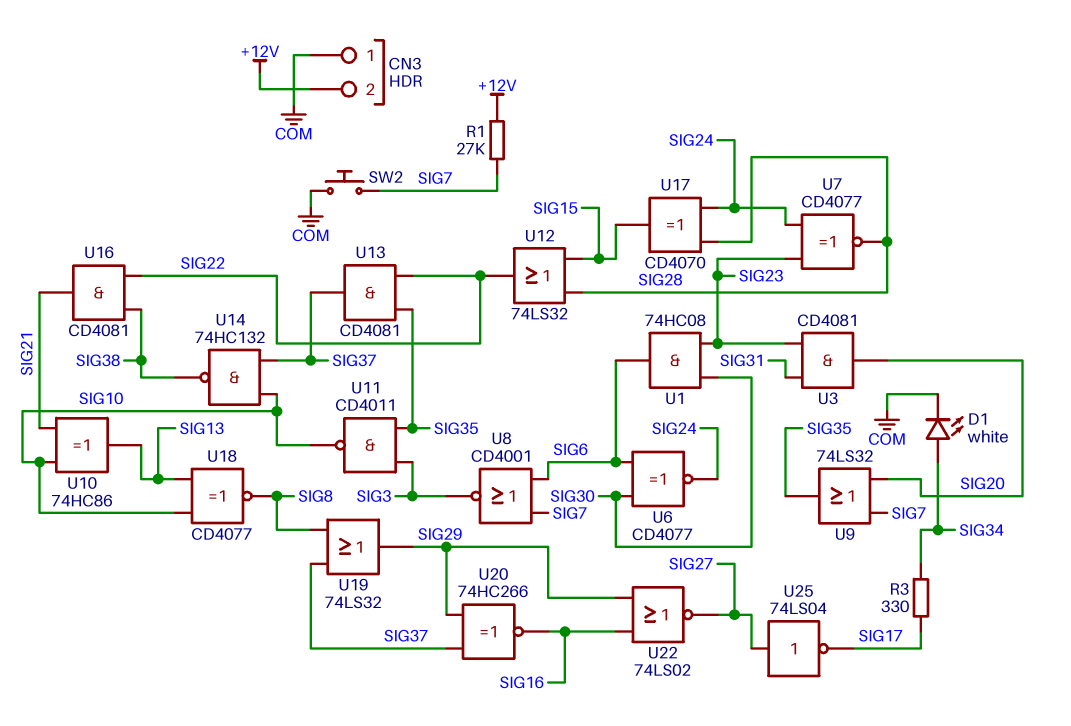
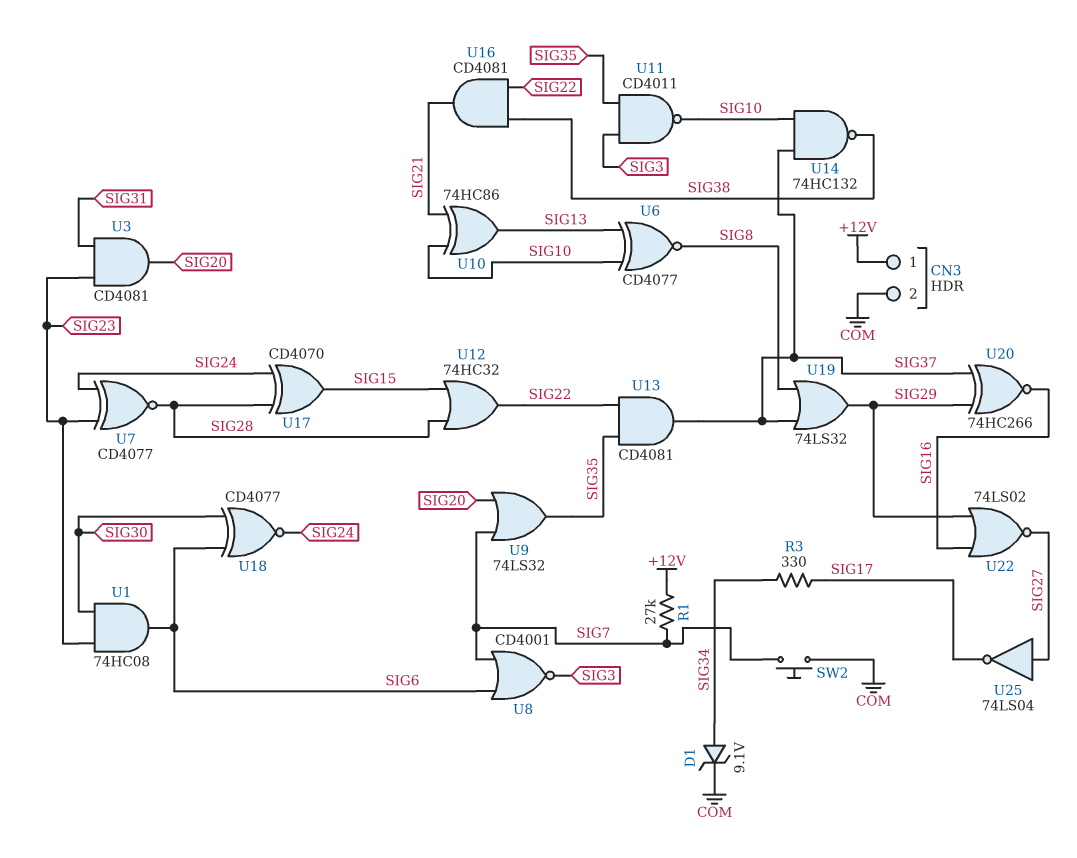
CN3 pin 1: COM -> +12V
CN3 pin 2: +12V -> COM
D1: LED white (A SIG34, K COM) -> zener 9.1V (A SIG34, K COM)
U6: XNOR CD4077 (in SIG6, in SIG30, out SIG24) -> XNOR CD4077 (in SIG10, in SIG13, out SIG8)
U12: OR 74LS32 (in SIG15, in SIG28, out SIG22) -> OR 74HC32 (in SIG15, in SIG28, out SIG22)
U18: XNOR CD4077 (in SIG10, in SIG13, out SIG8) -> XNOR CD4077 (in SIG6, in SIG30, out SIG24)

